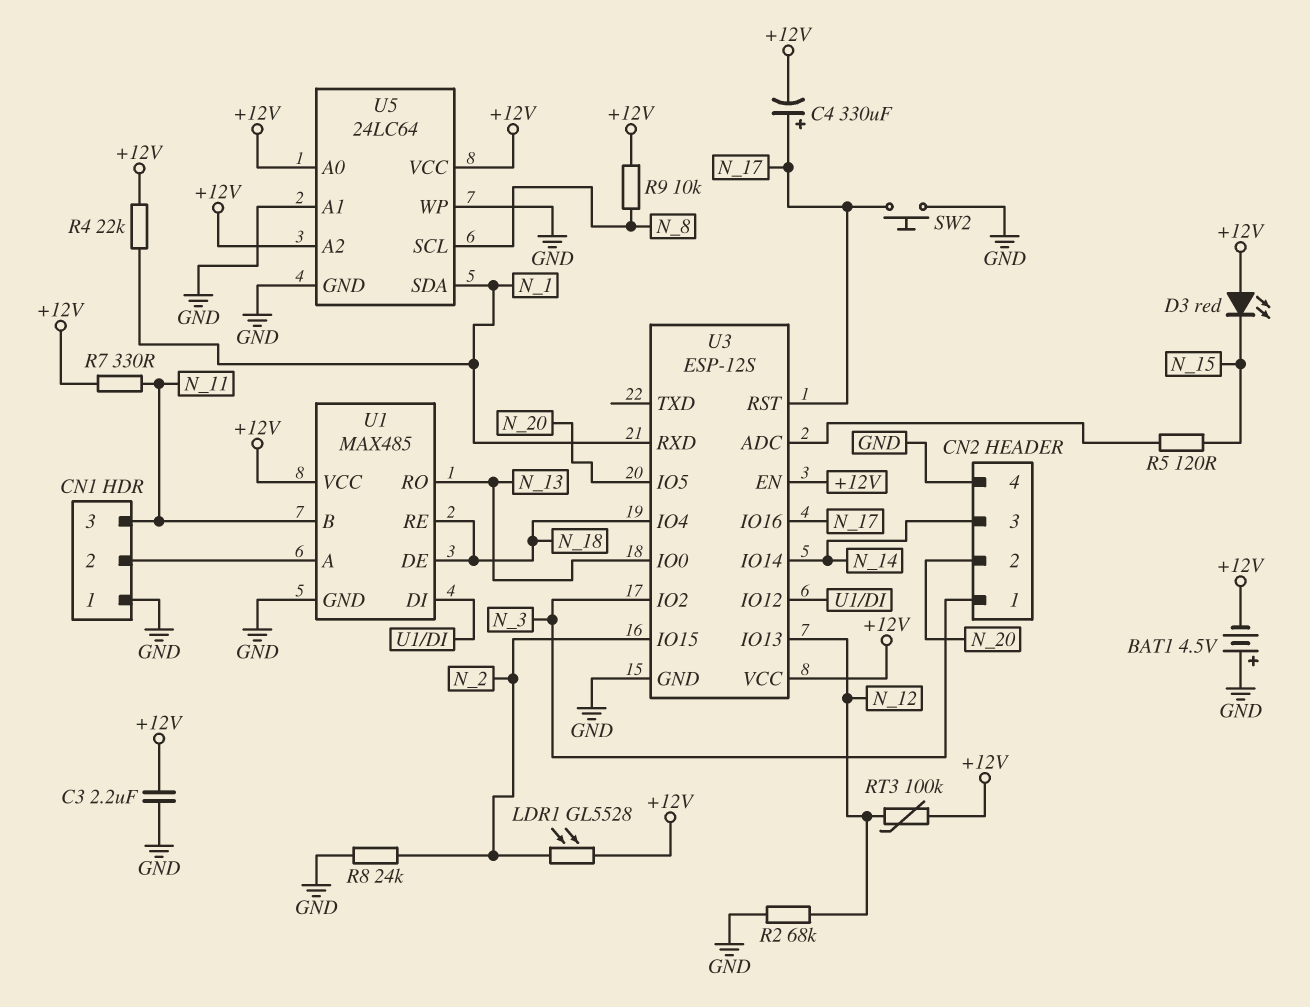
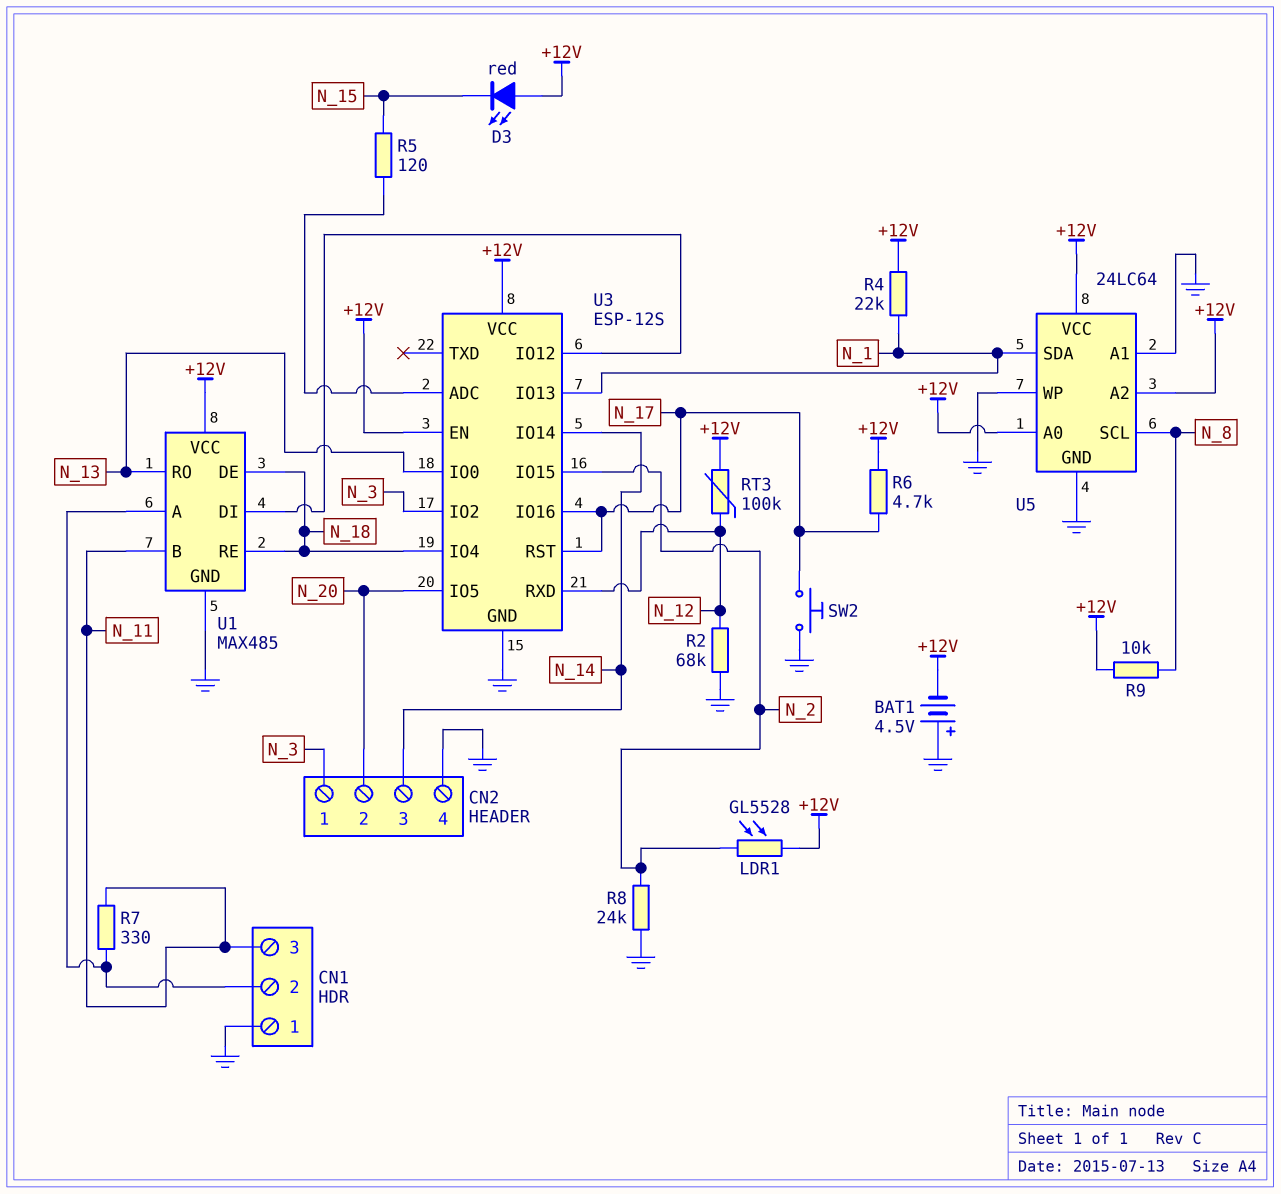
C3: 2.2uF (+12V, GND) -> none
C4: 330uF (plus N_17, minus +12V) -> none
R6: none -> 4.7k (+12V, N_17)
R7: 330 (+12V, N_11) -> 330 (CN1/2, N_11)
U3 pin IO13: N_12 -> N_1
U3 pin RXD: N_1 -> N_12

